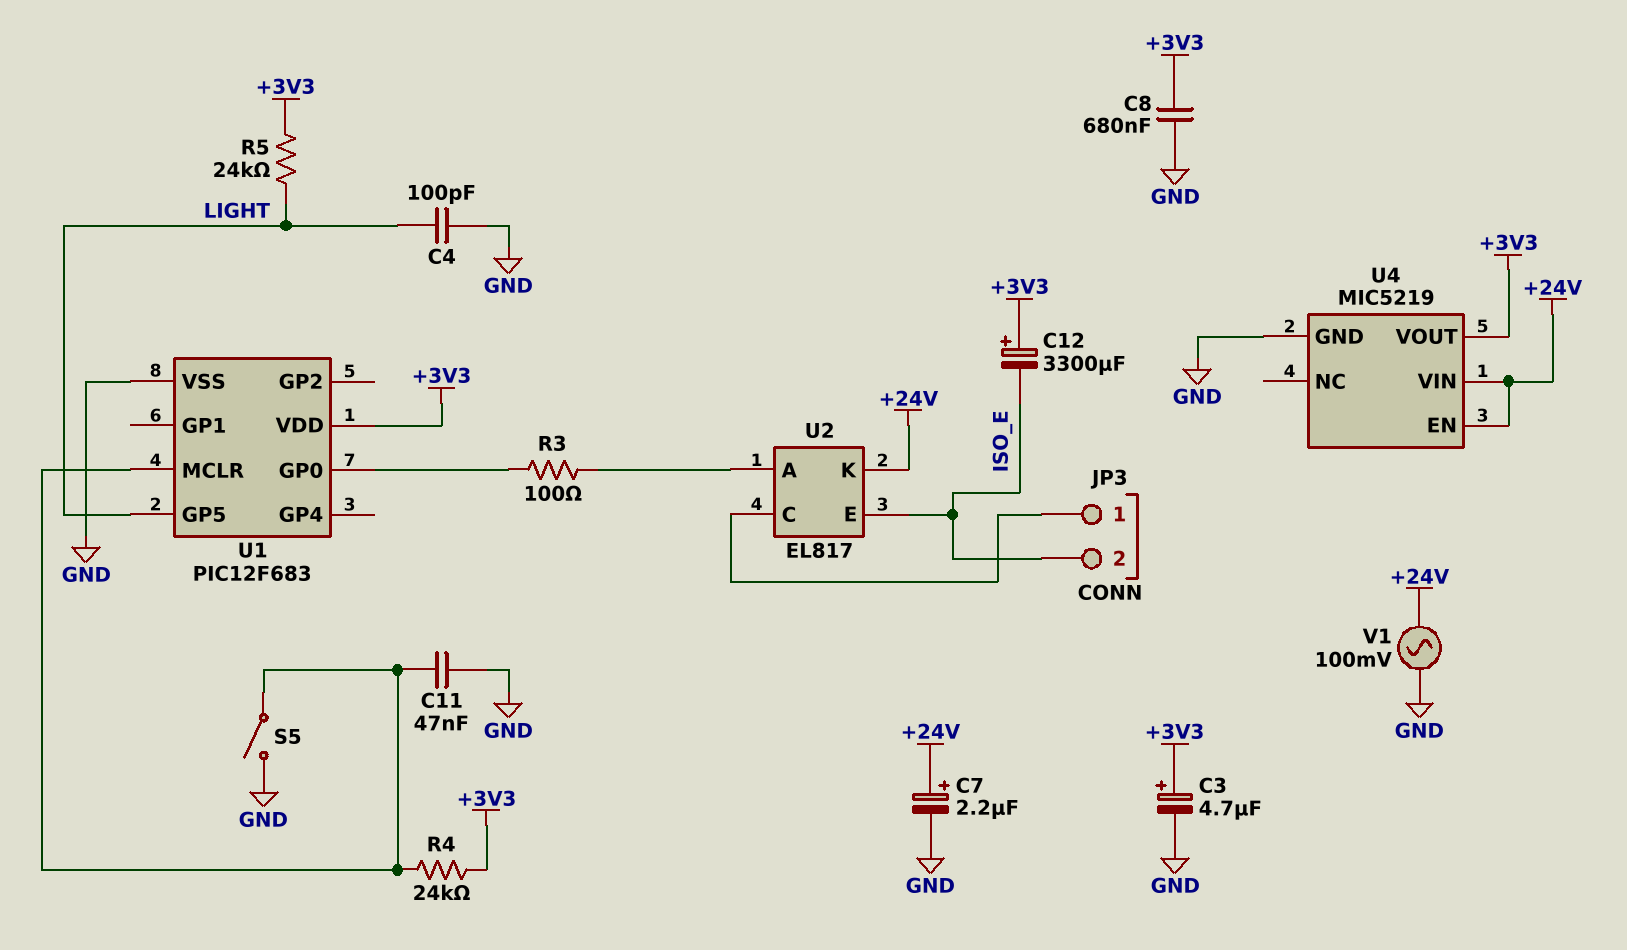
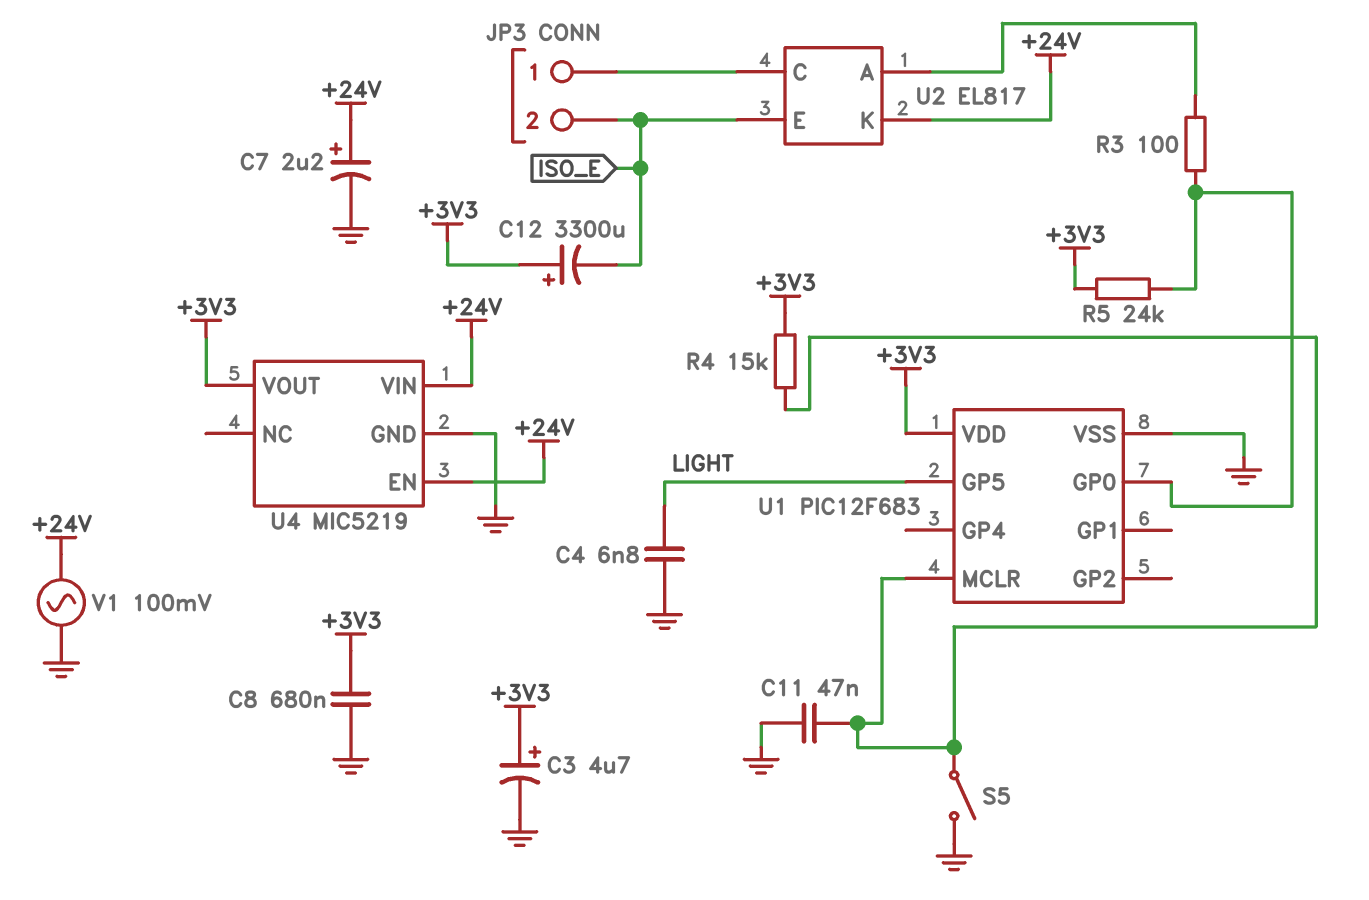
C4: 100pF (GND, LIGHT) -> 6.8nF (GND, LIGHT)
R4: 24k (+3V3, U1/MCLR) -> 15k (+3V3, U1/MCLR)
R5: 24k (+3V3, LIGHT) -> 24k (+3V3, U1/GP0)

